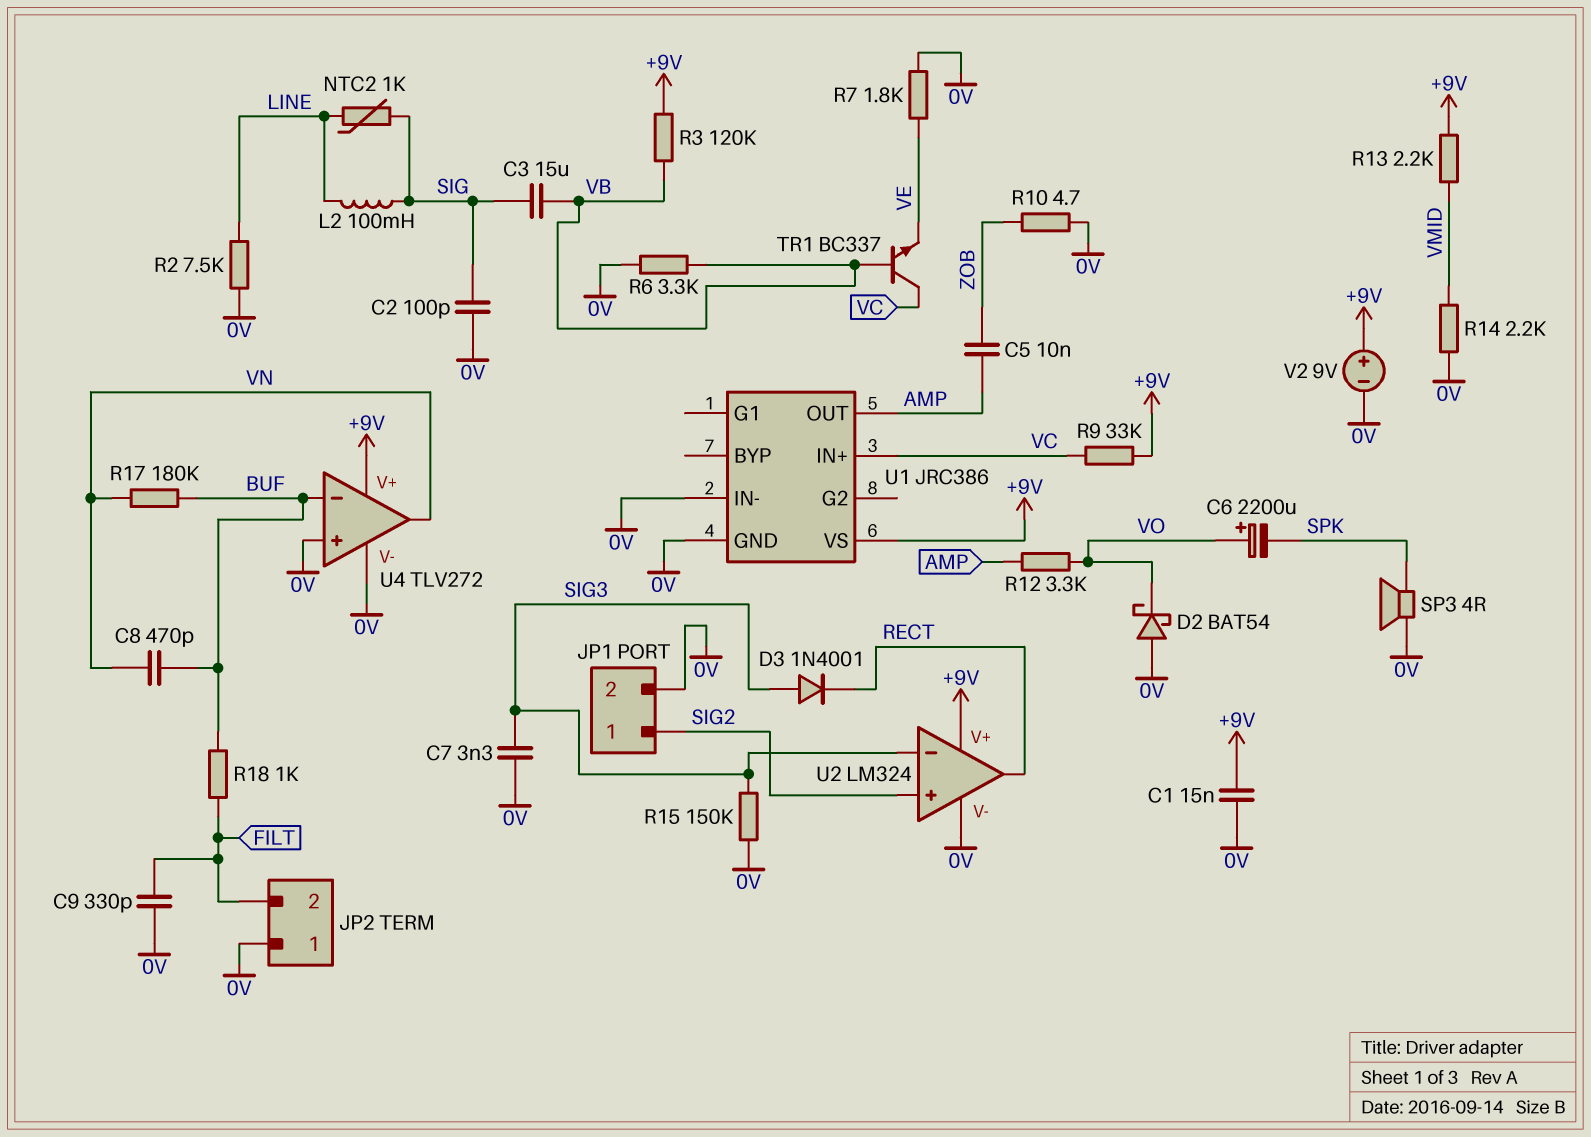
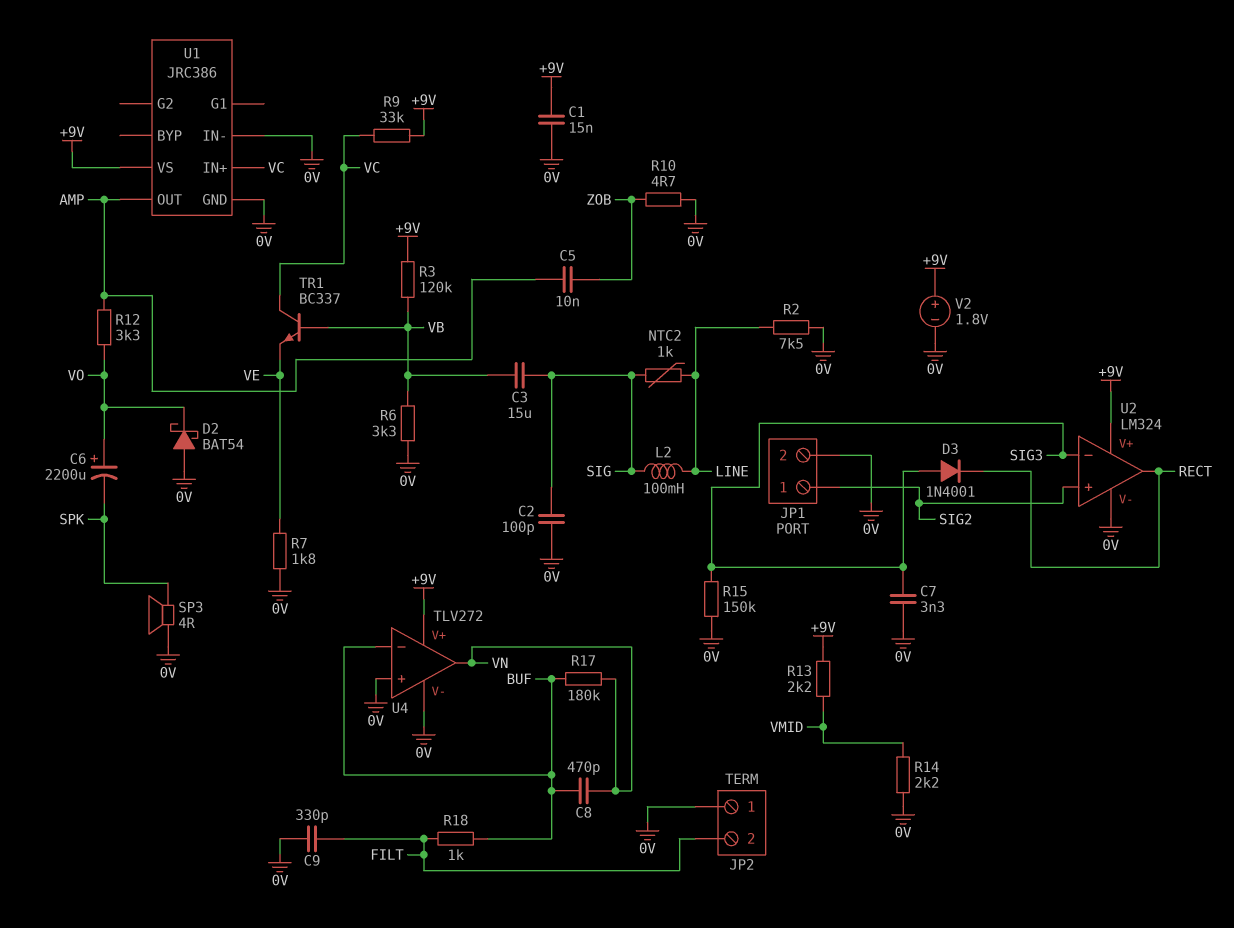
V2: 9V (plus +9V, minus 0V) -> 1.8V (plus +9V, minus 0V)

